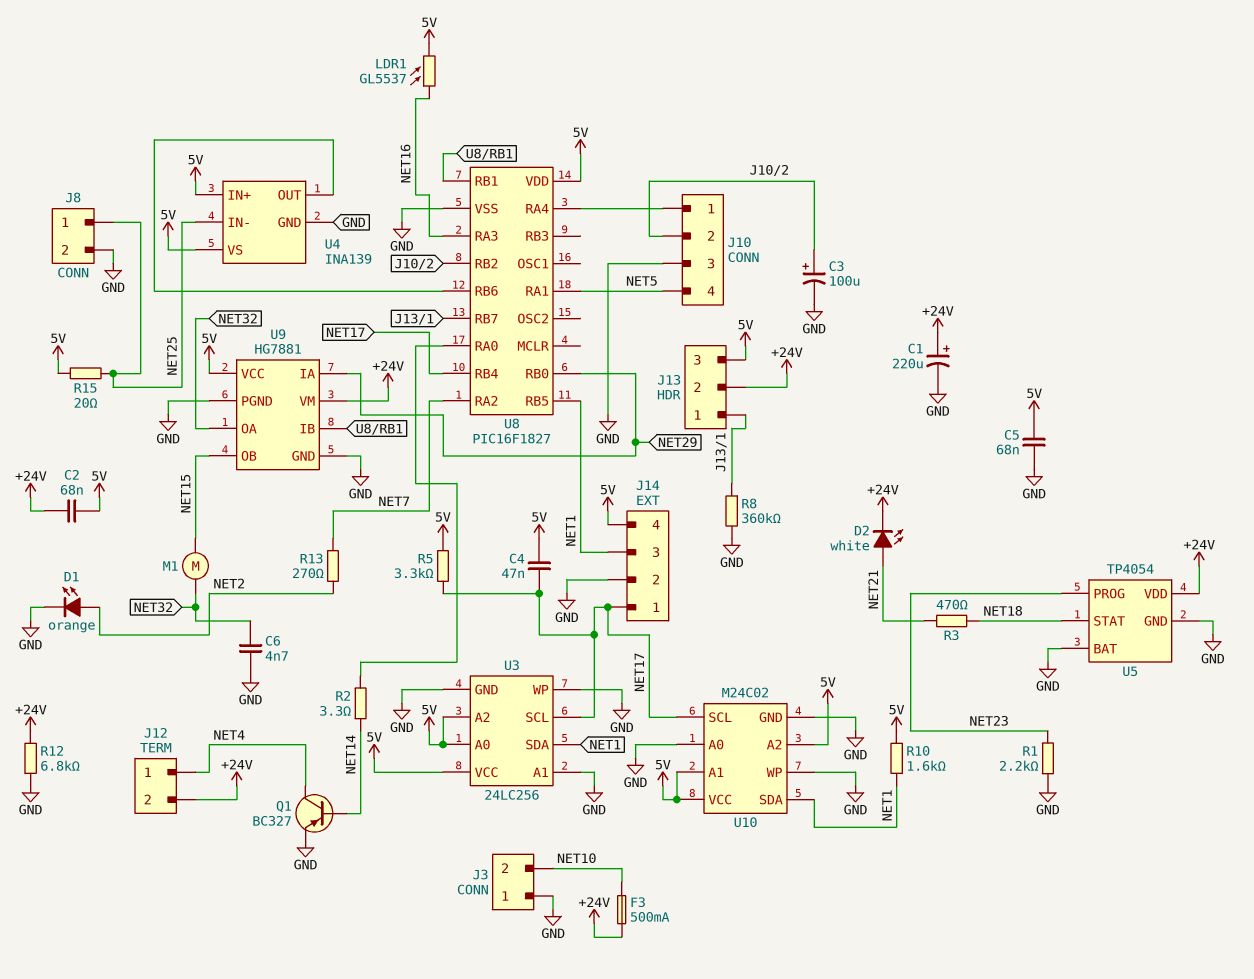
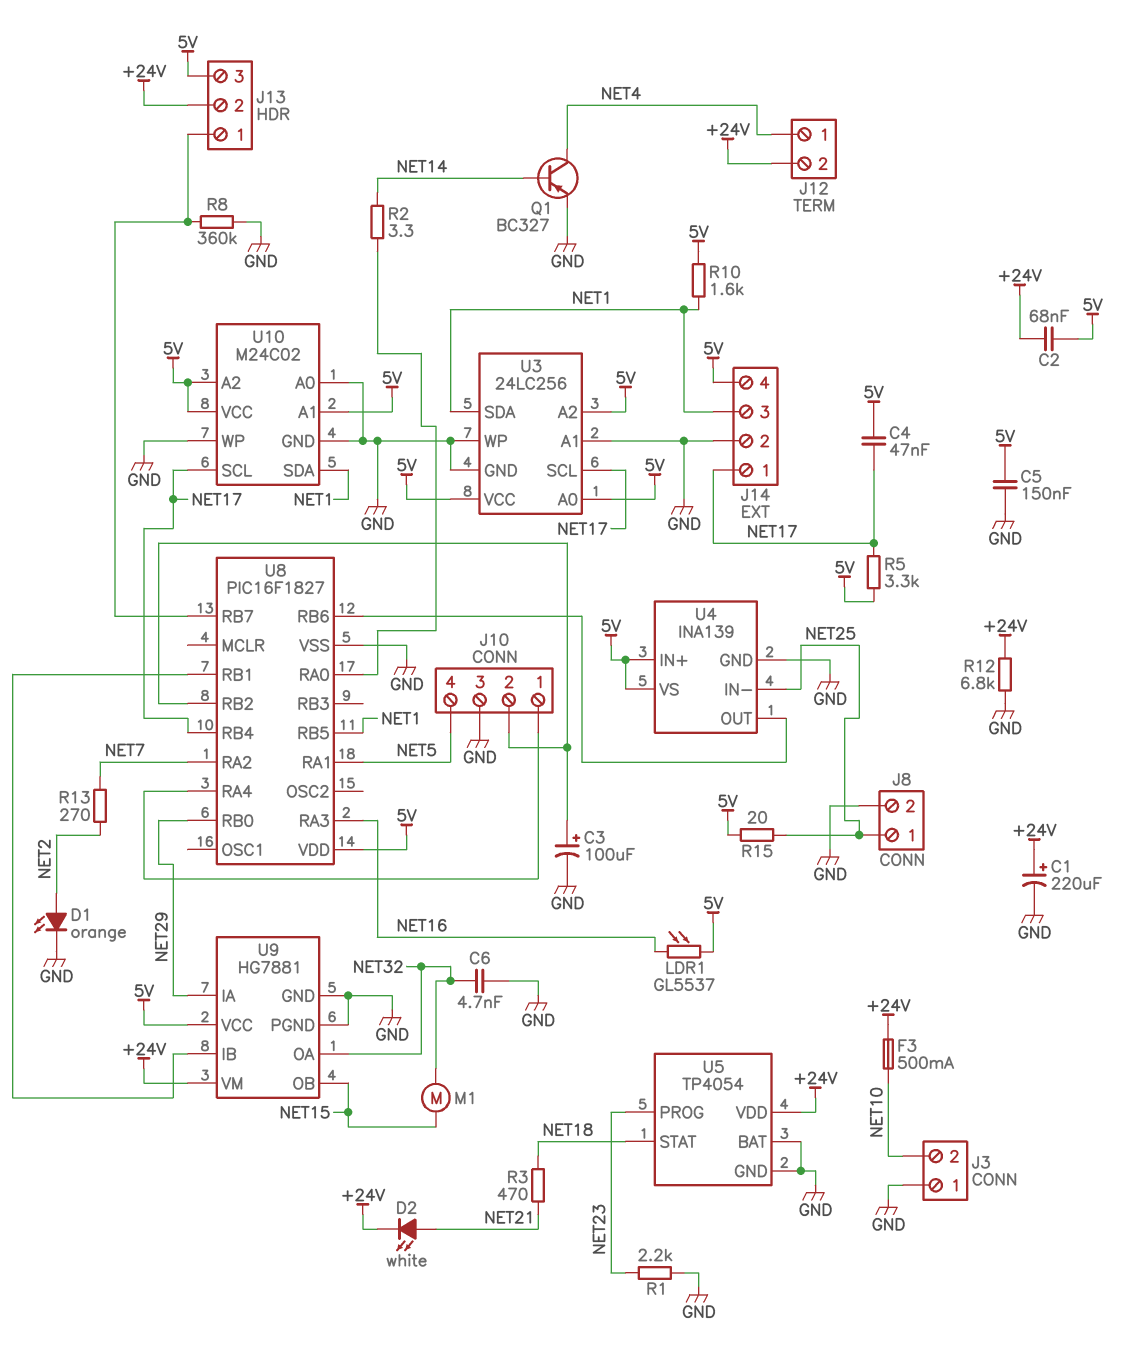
C5: 68nF (5V, GND) -> 150nF (5V, GND)

